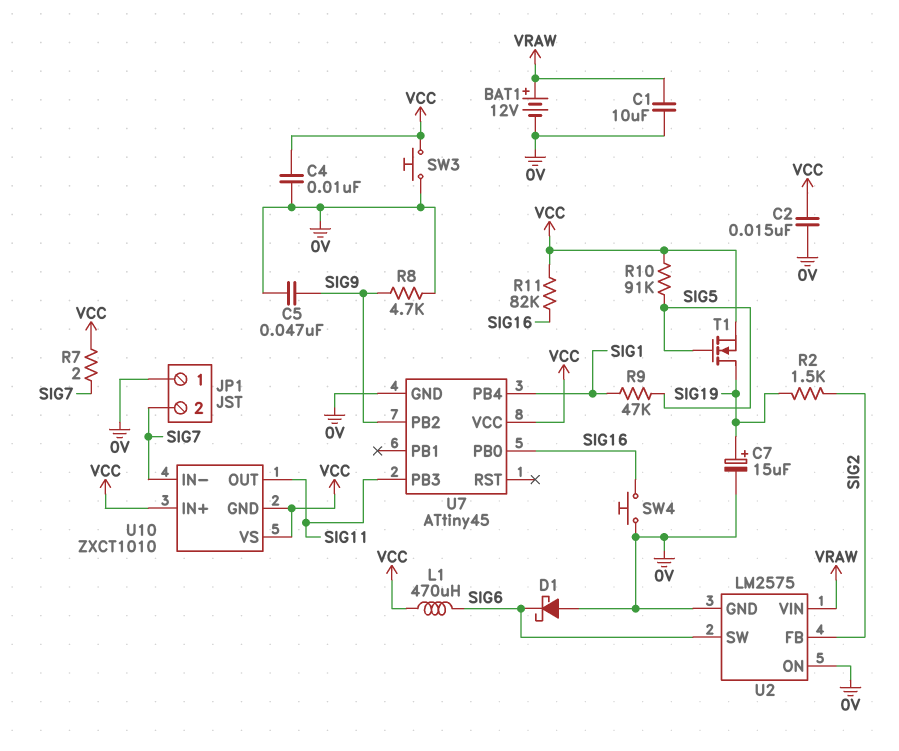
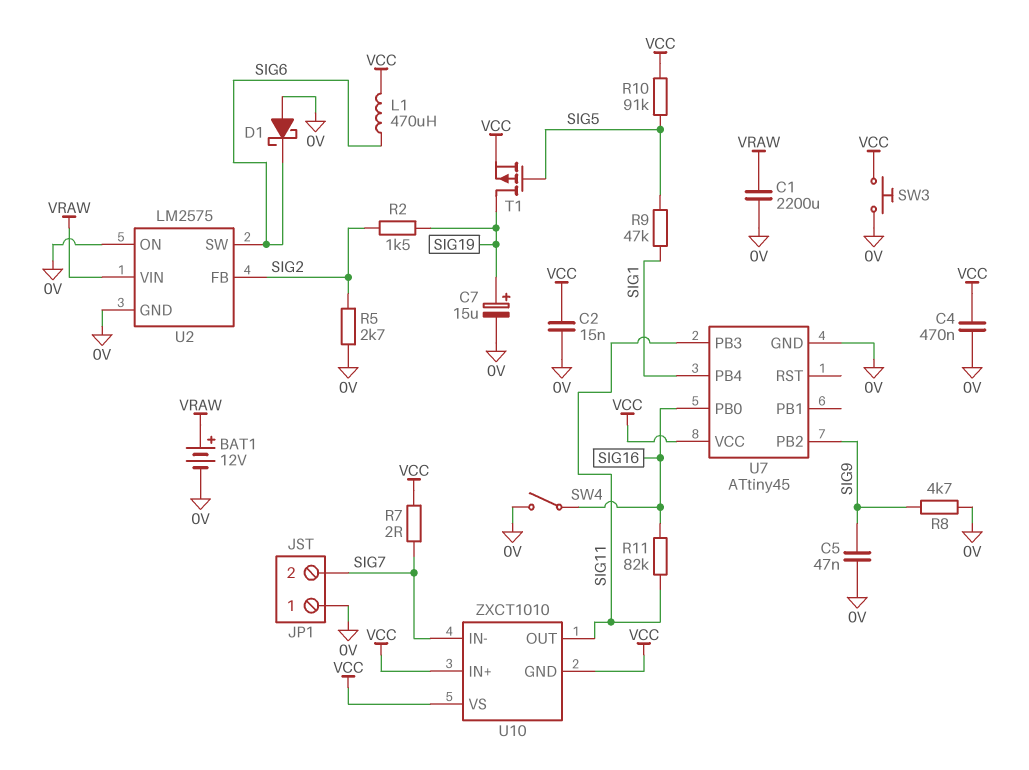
C1: 10uF (0V, VRAW) -> 2200uF (0V, VRAW)
C4: 10nF (0V, VCC) -> 470nF (0V, VCC)
R5: none -> 2.7k (0V, SIG2)
R11: 82k (SIG16, VCC) -> 82k (SIG11, SIG16)
SW4: button (0V, SIG16) -> switch (0V, SIG16)
T1: NMOS (G SIG5, D SIG19, S VCC) -> PMOS (G SIG5, D SIG19, S VCC)

